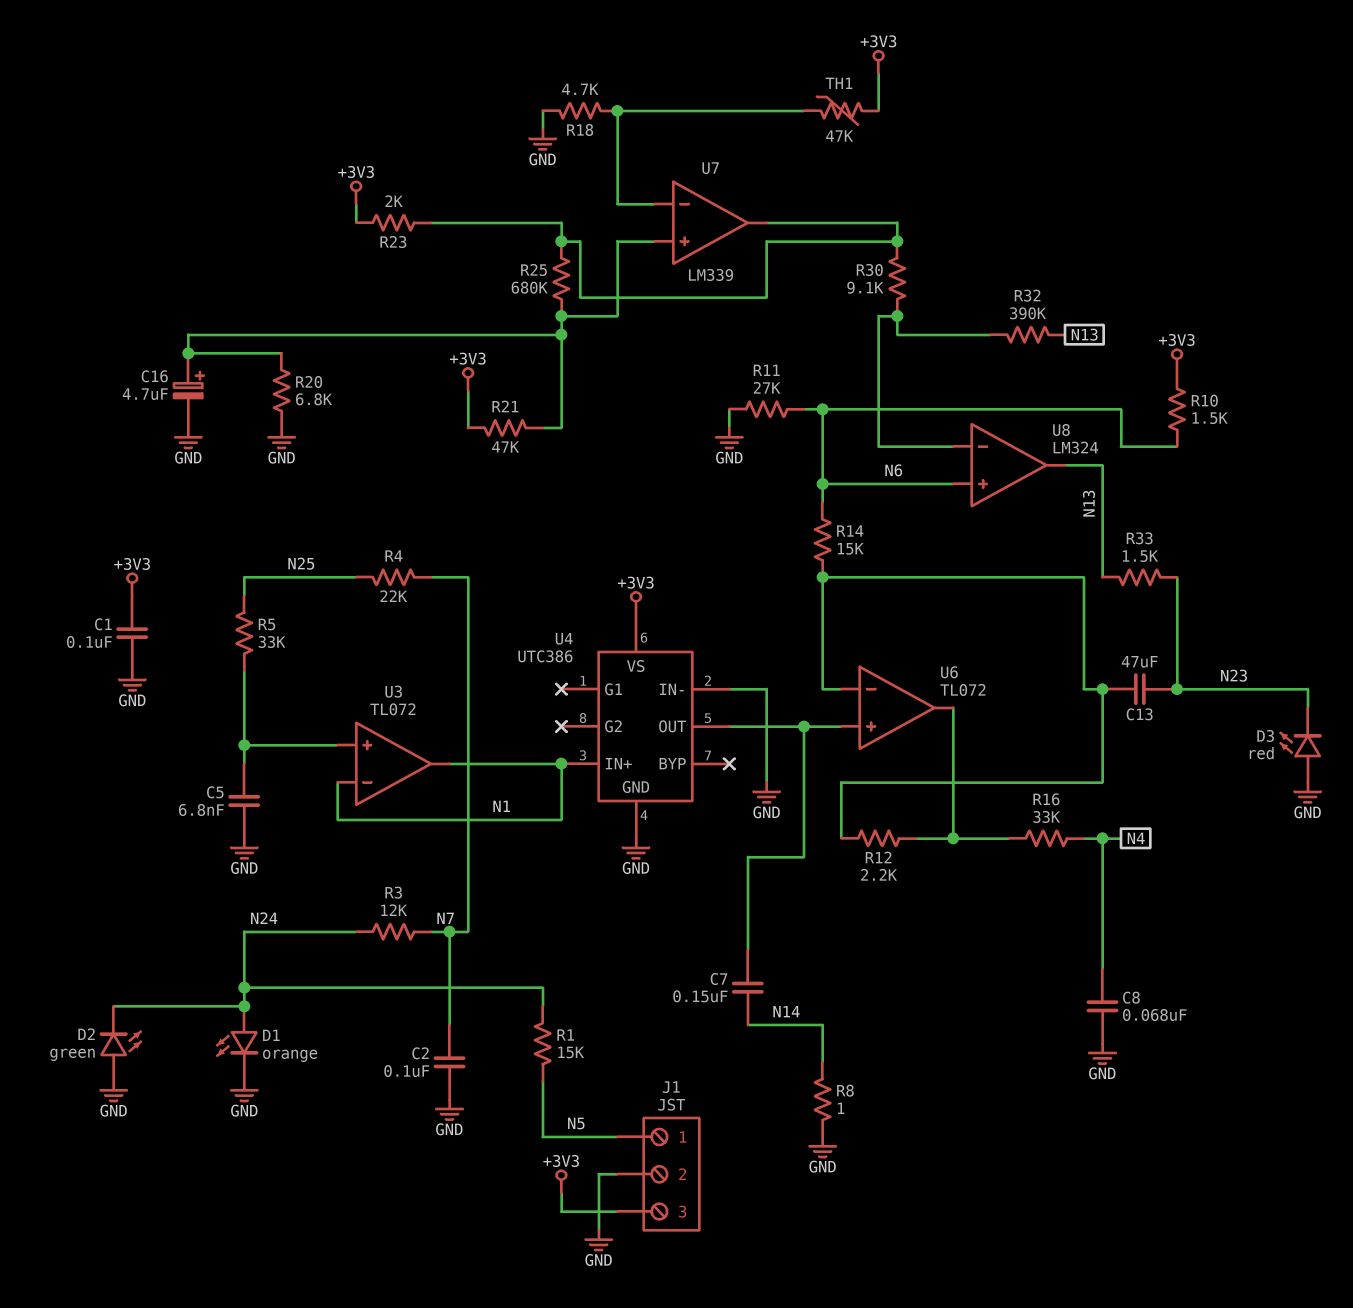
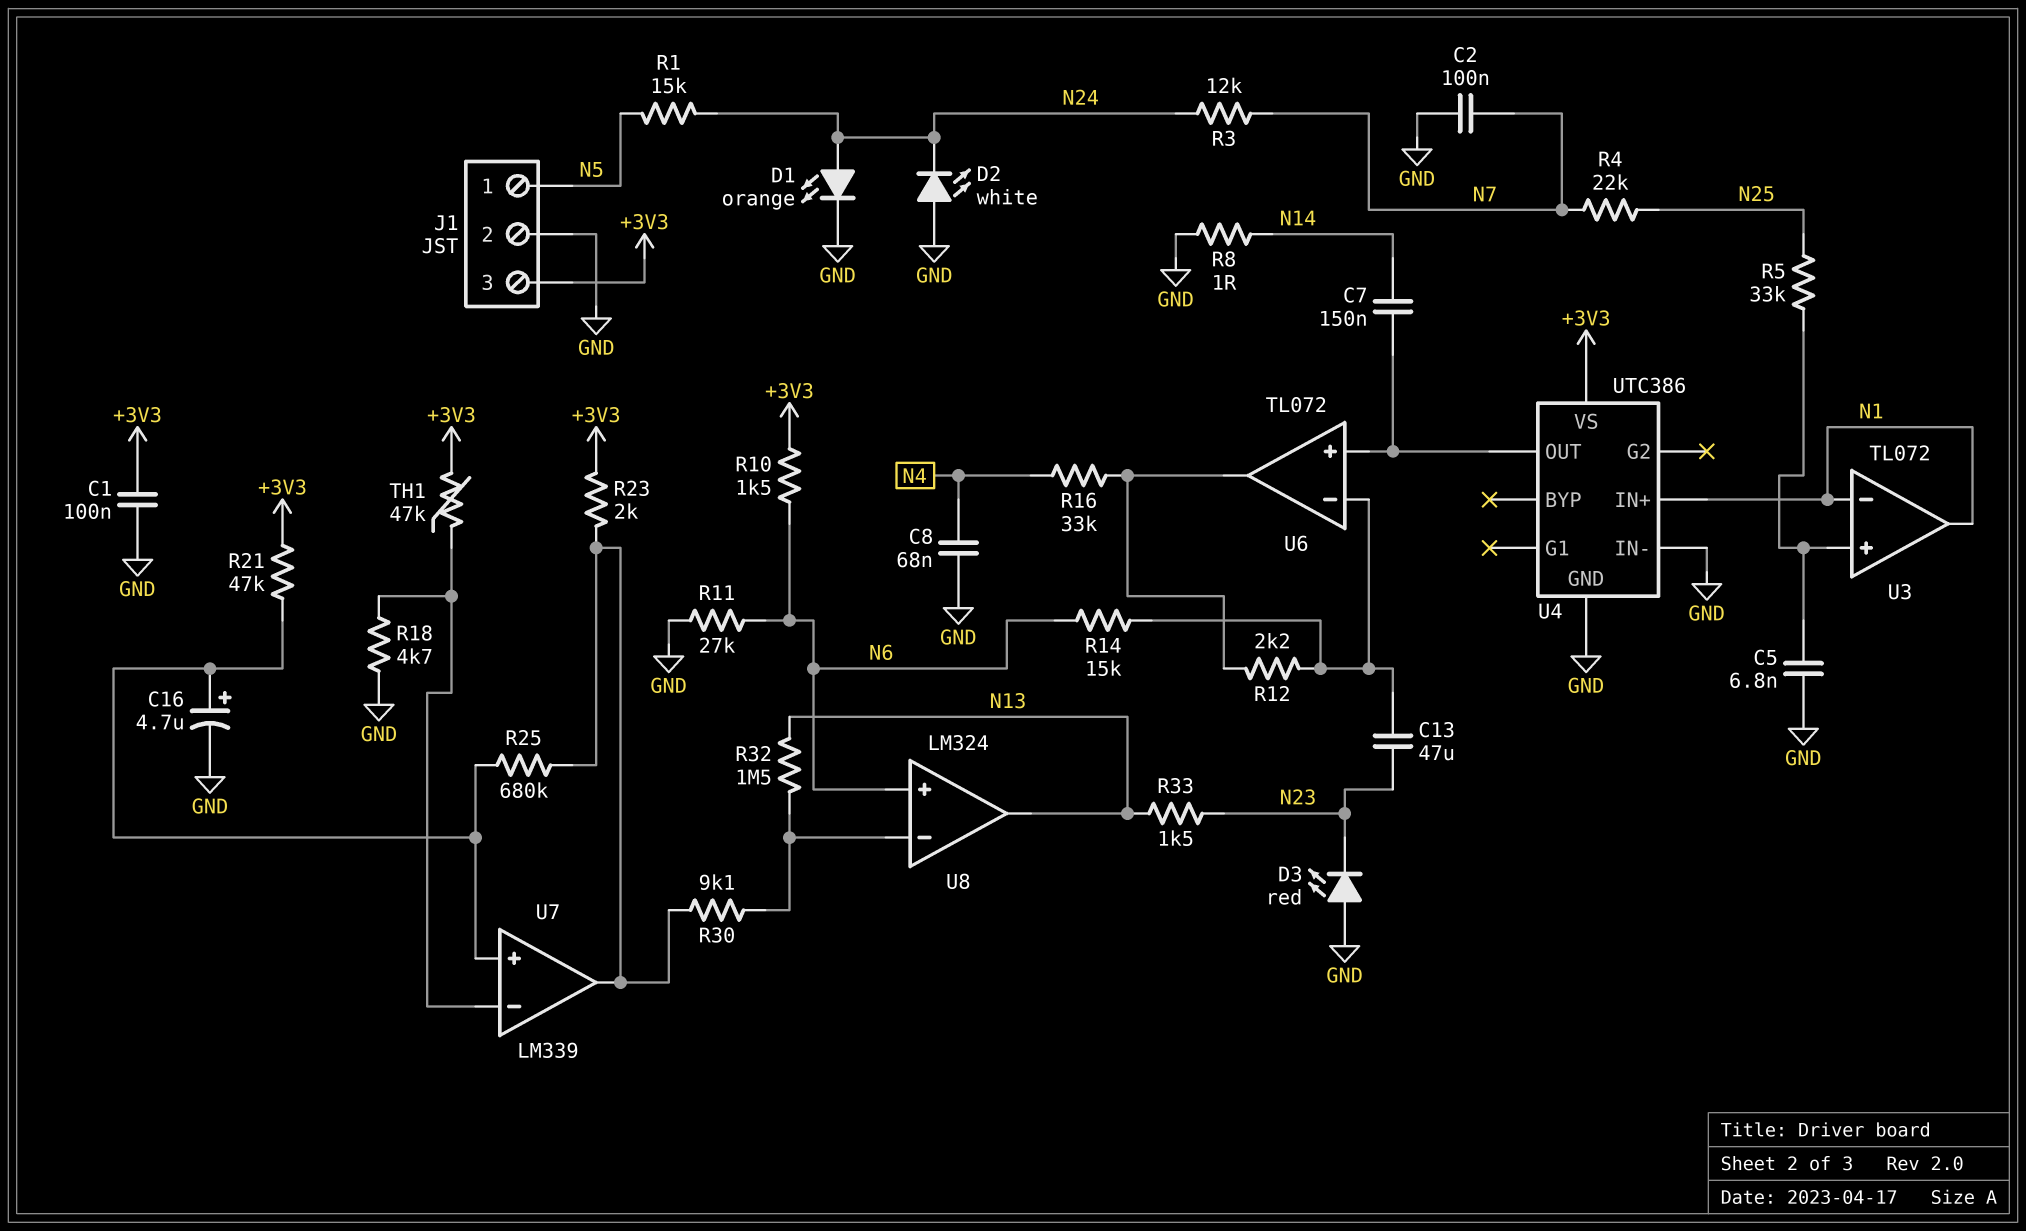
D2: LED green (A GND, K N24) -> LED white (A GND, K N24)
R20: 6.8k (GND, U7/in+) -> none
R32: 390k (N13, U8/in-) -> 1.5M (N13, U8/in-)

